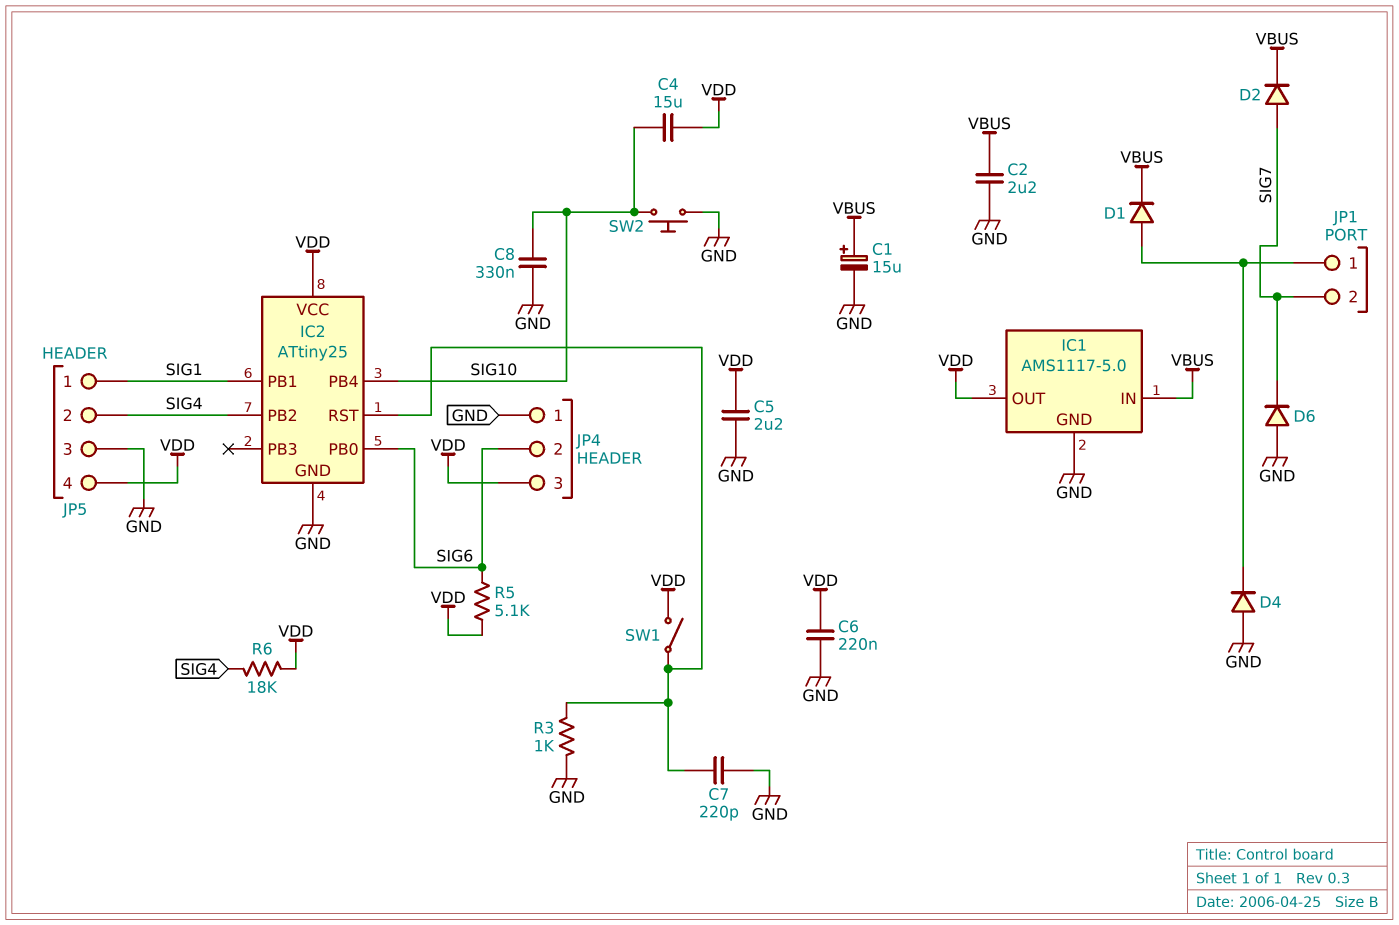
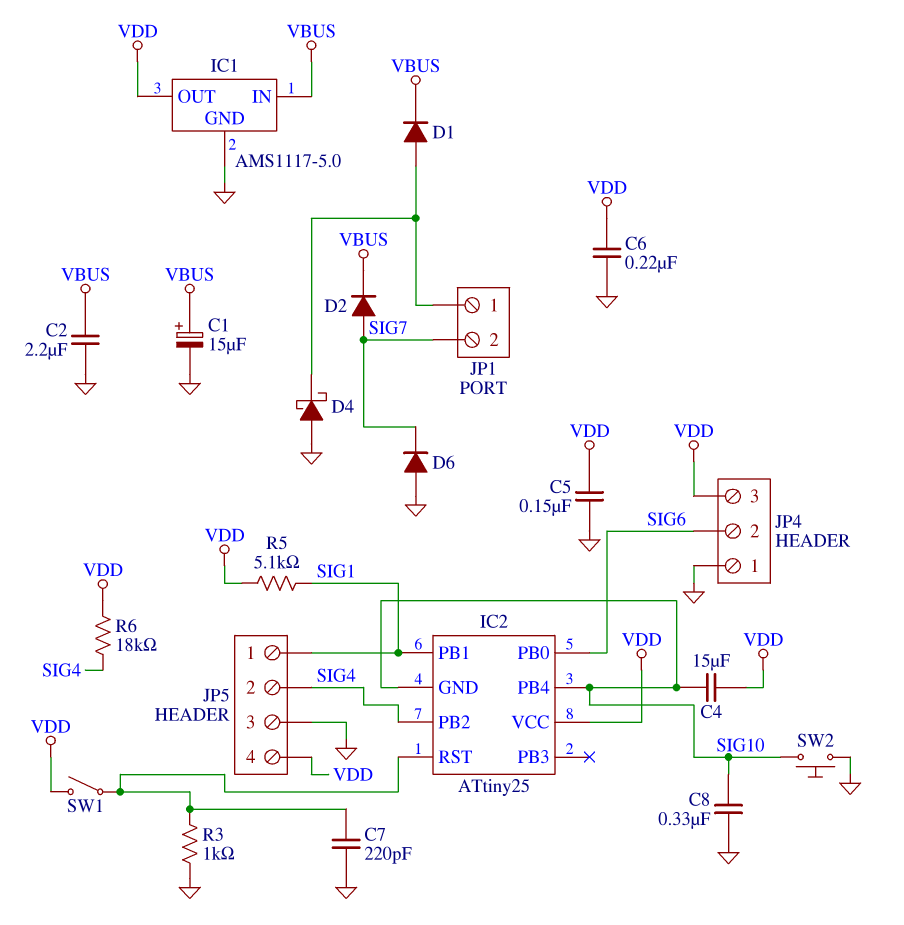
C5: 2.2uF (GND, VDD) -> 150nF (GND, VDD)
D4: diode (A GND, K JP1/1) -> schottky (A GND, K JP1/1)
IC2 pin GND: GND -> SIG10
R5: 5.1k (SIG6, VDD) -> 5.1k (SIG1, VDD)

